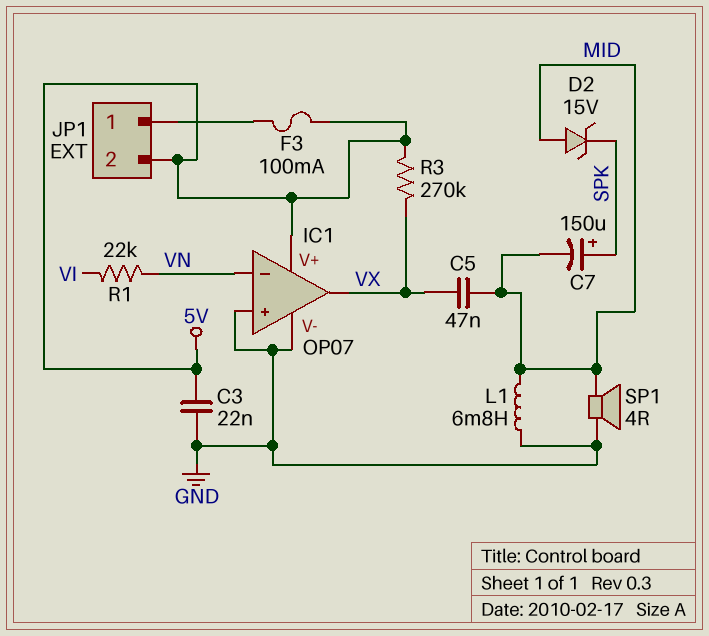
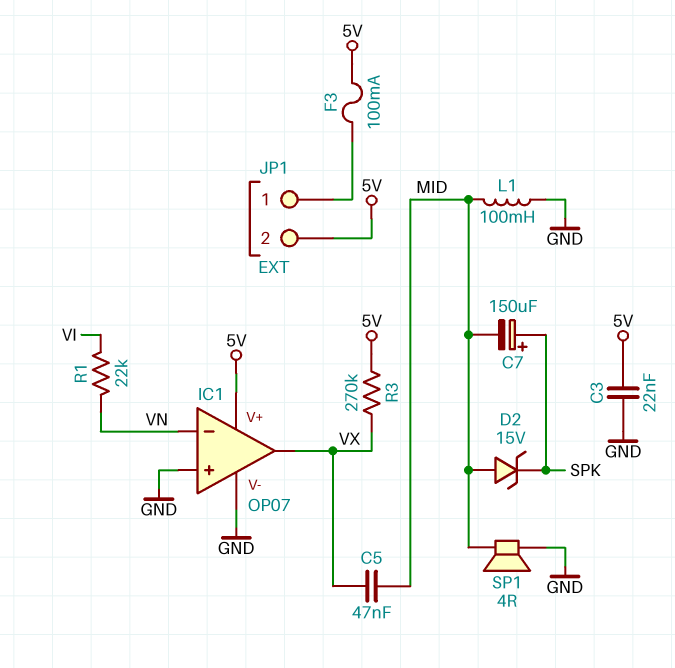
L1: 6.8mH (GND, MID) -> 100mH (GND, MID)

